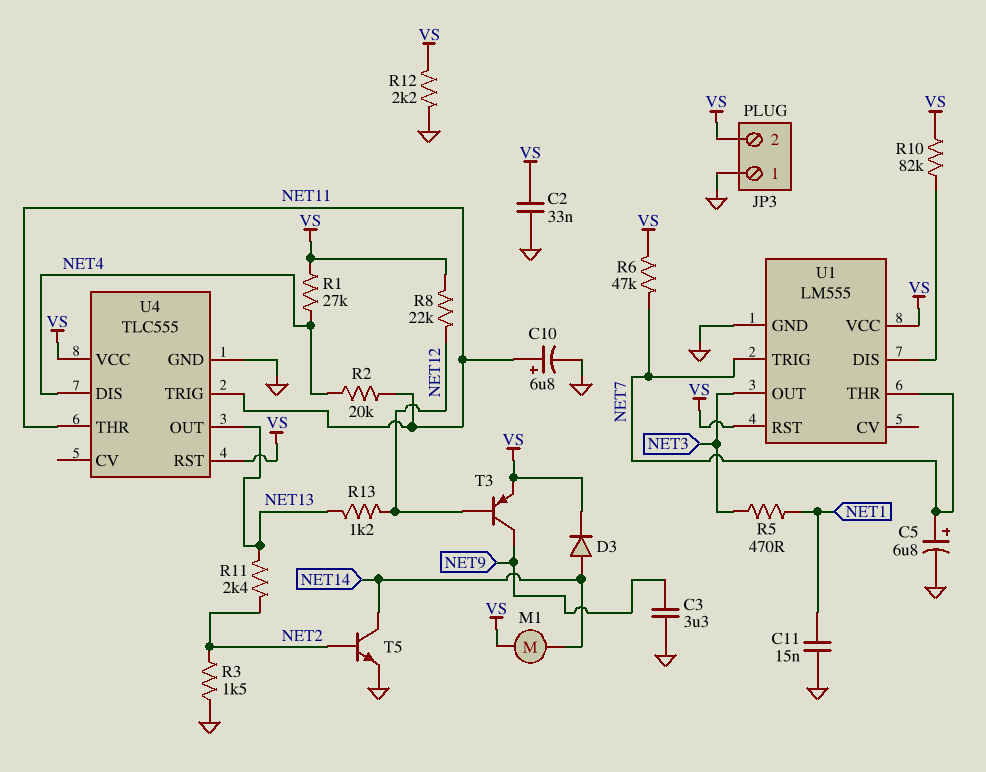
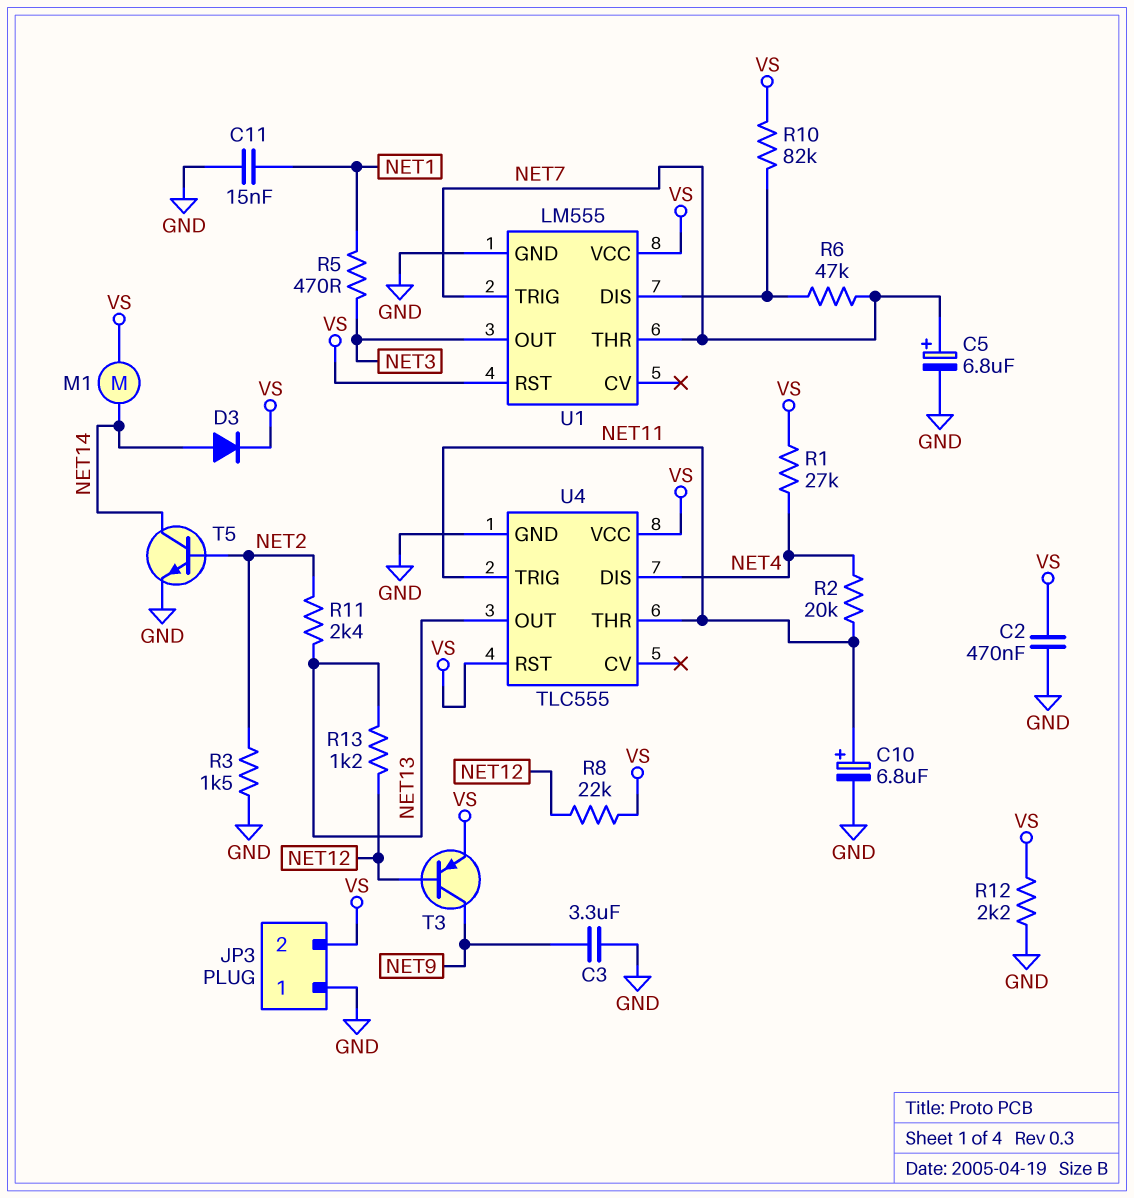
C2: 33nF (GND, VS) -> 470nF (GND, VS)
R6: 47k (NET7, VS) -> 47k (NET7, U1/DIS)

